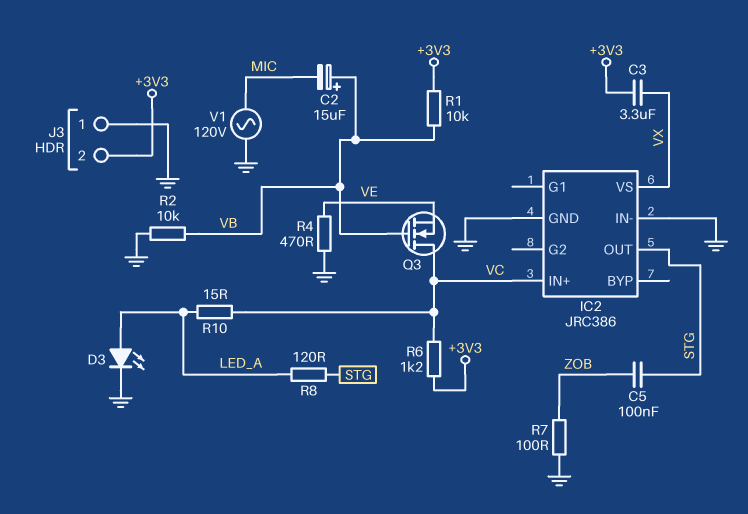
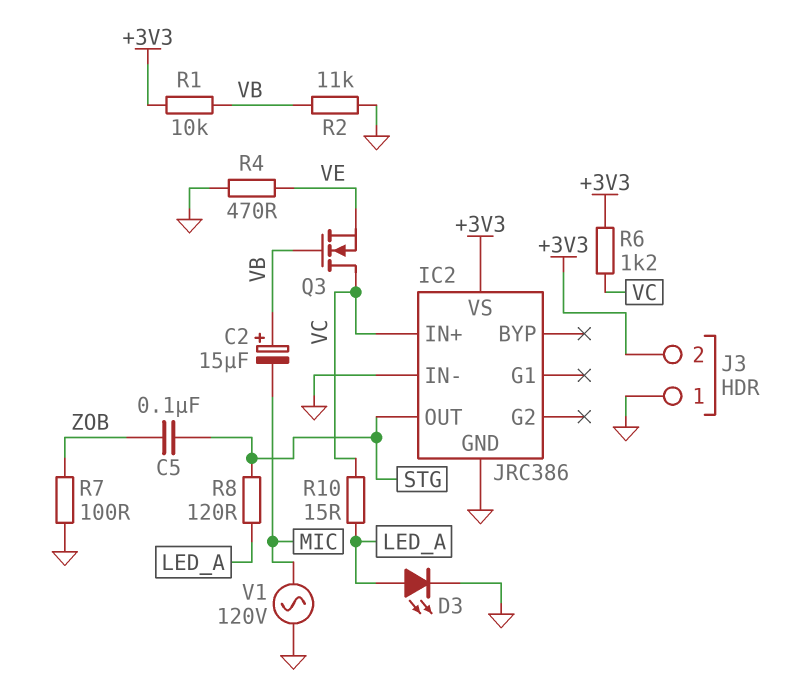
C3: 3.3uF (+3V3, VX) -> none
IC2 pin VS: VX -> +3V3
R2: 10k (GND, VB) -> 11k (GND, VB)

